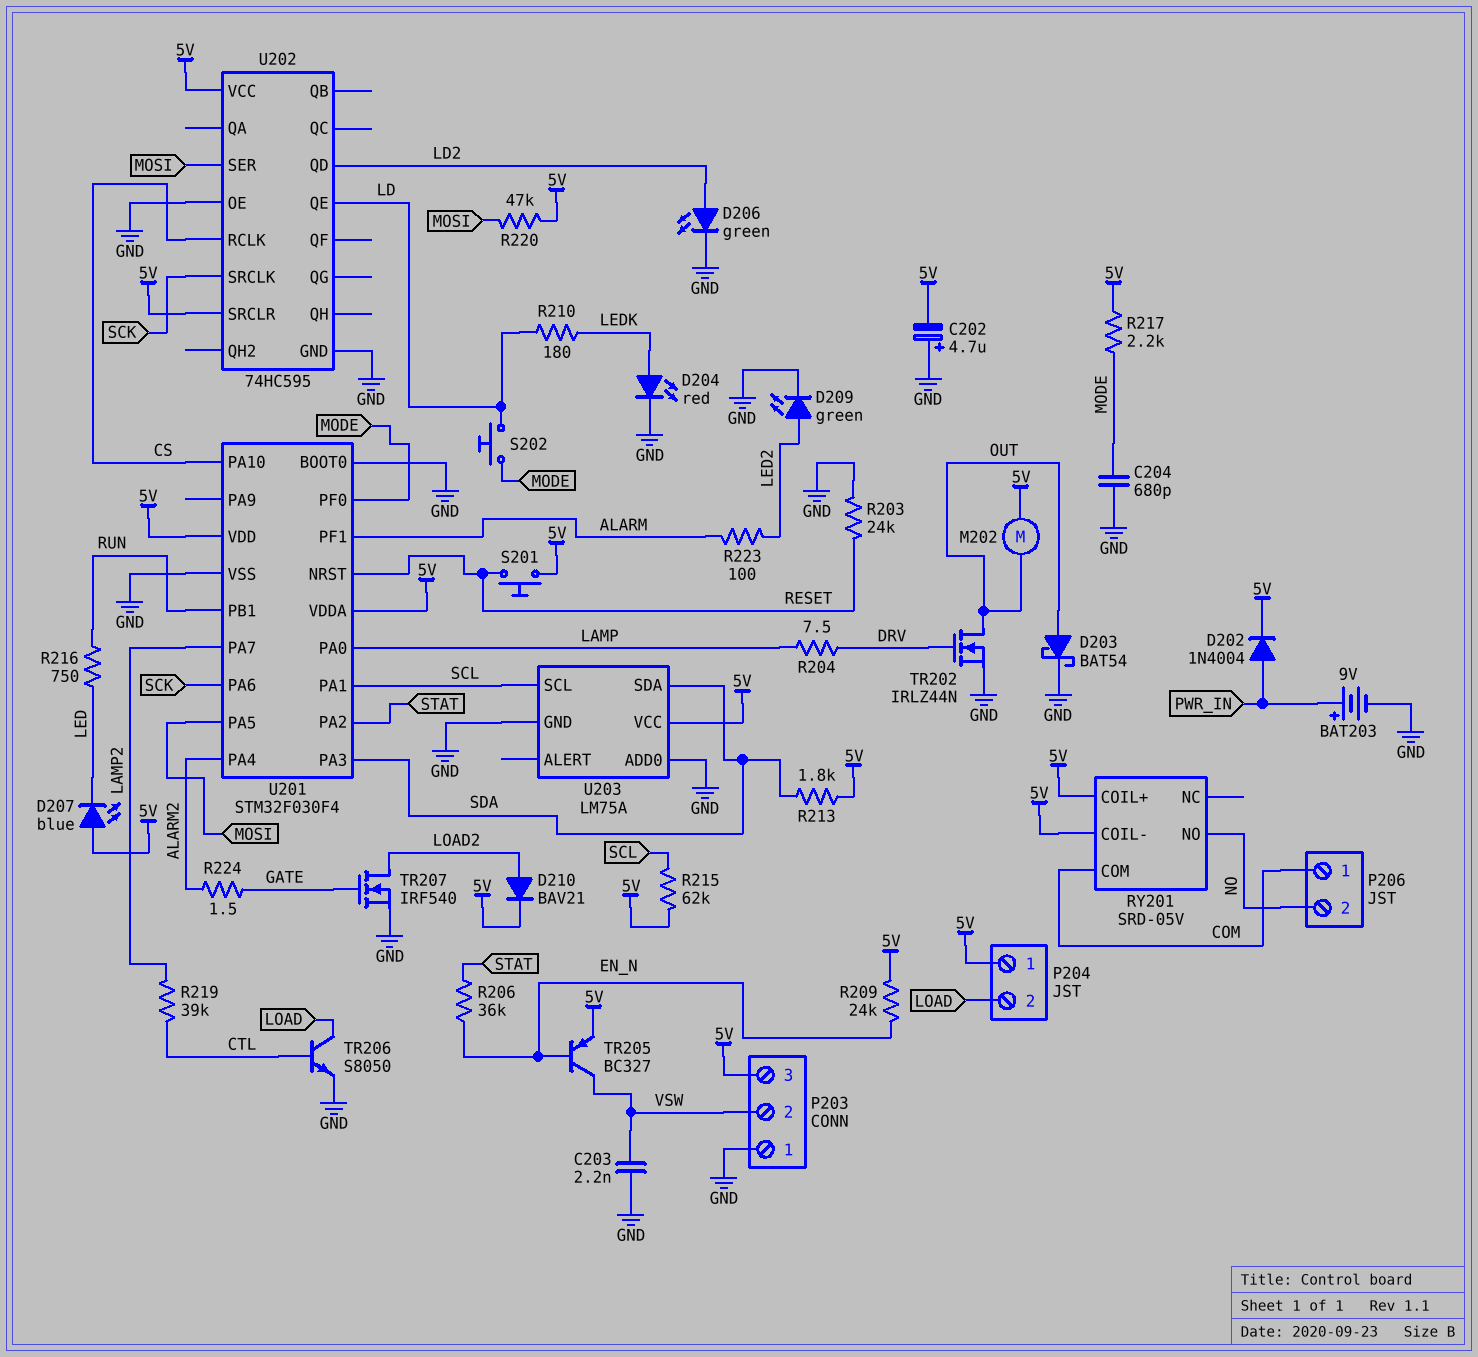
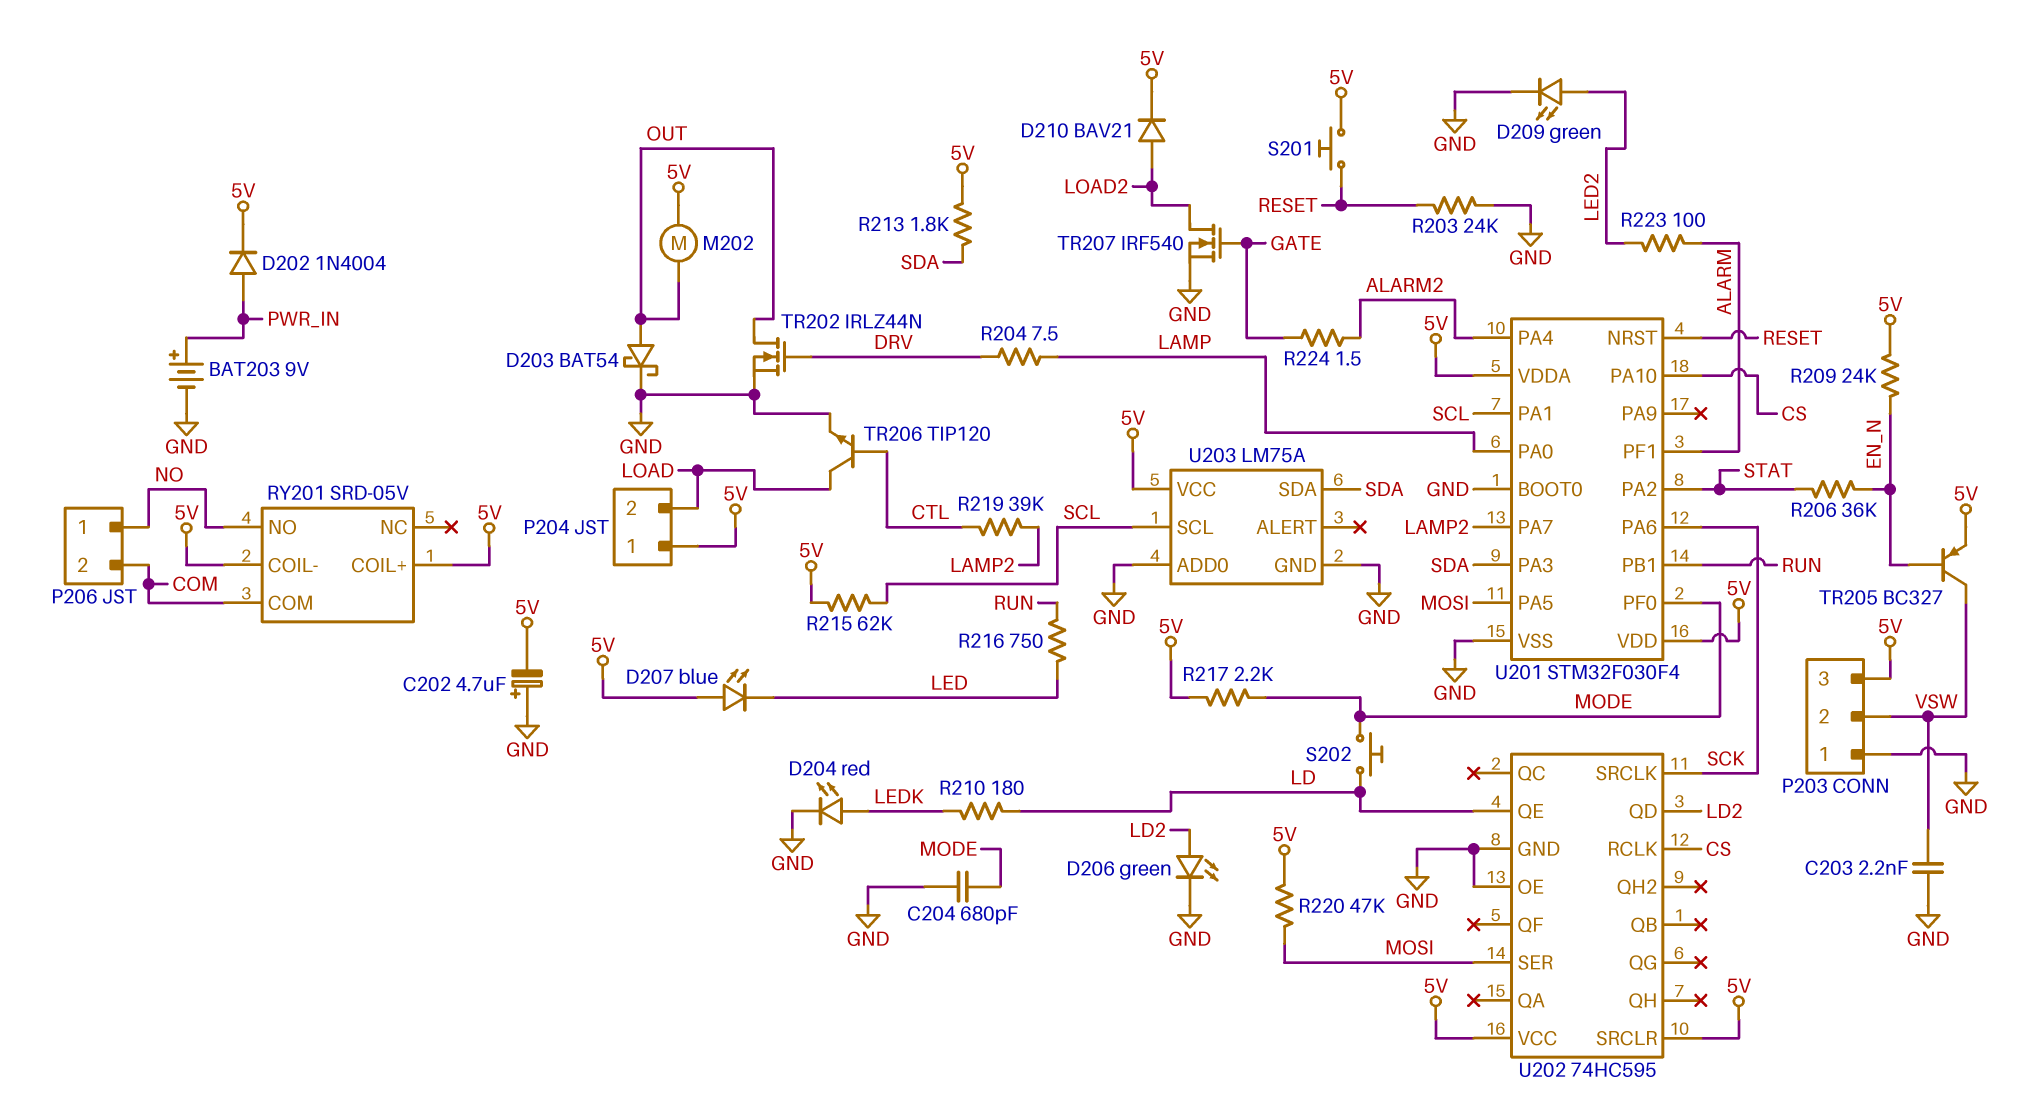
P206 pin 1: COM -> NO
P206 pin 2: NO -> COM
TR206: NPN S8050 (B CTL, C LOAD, E GND) -> NPN TIP120 (B CTL, C LOAD, E GND)

